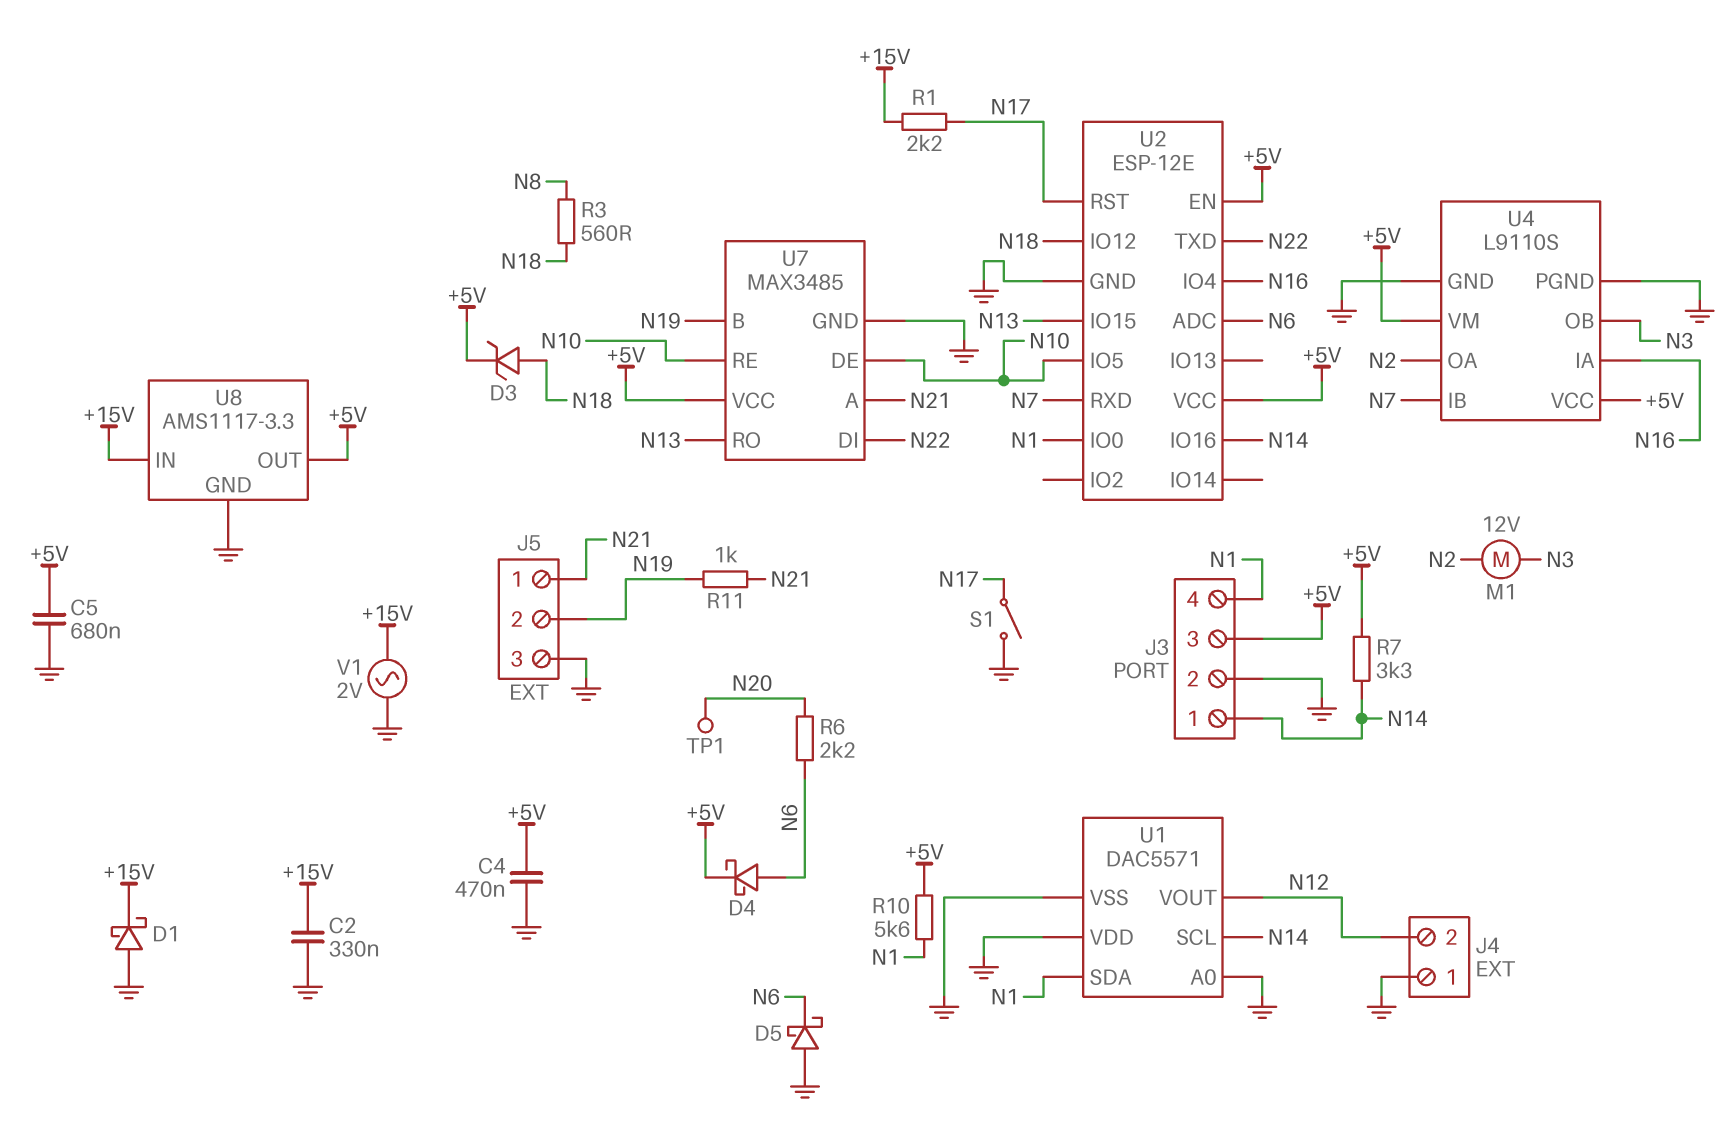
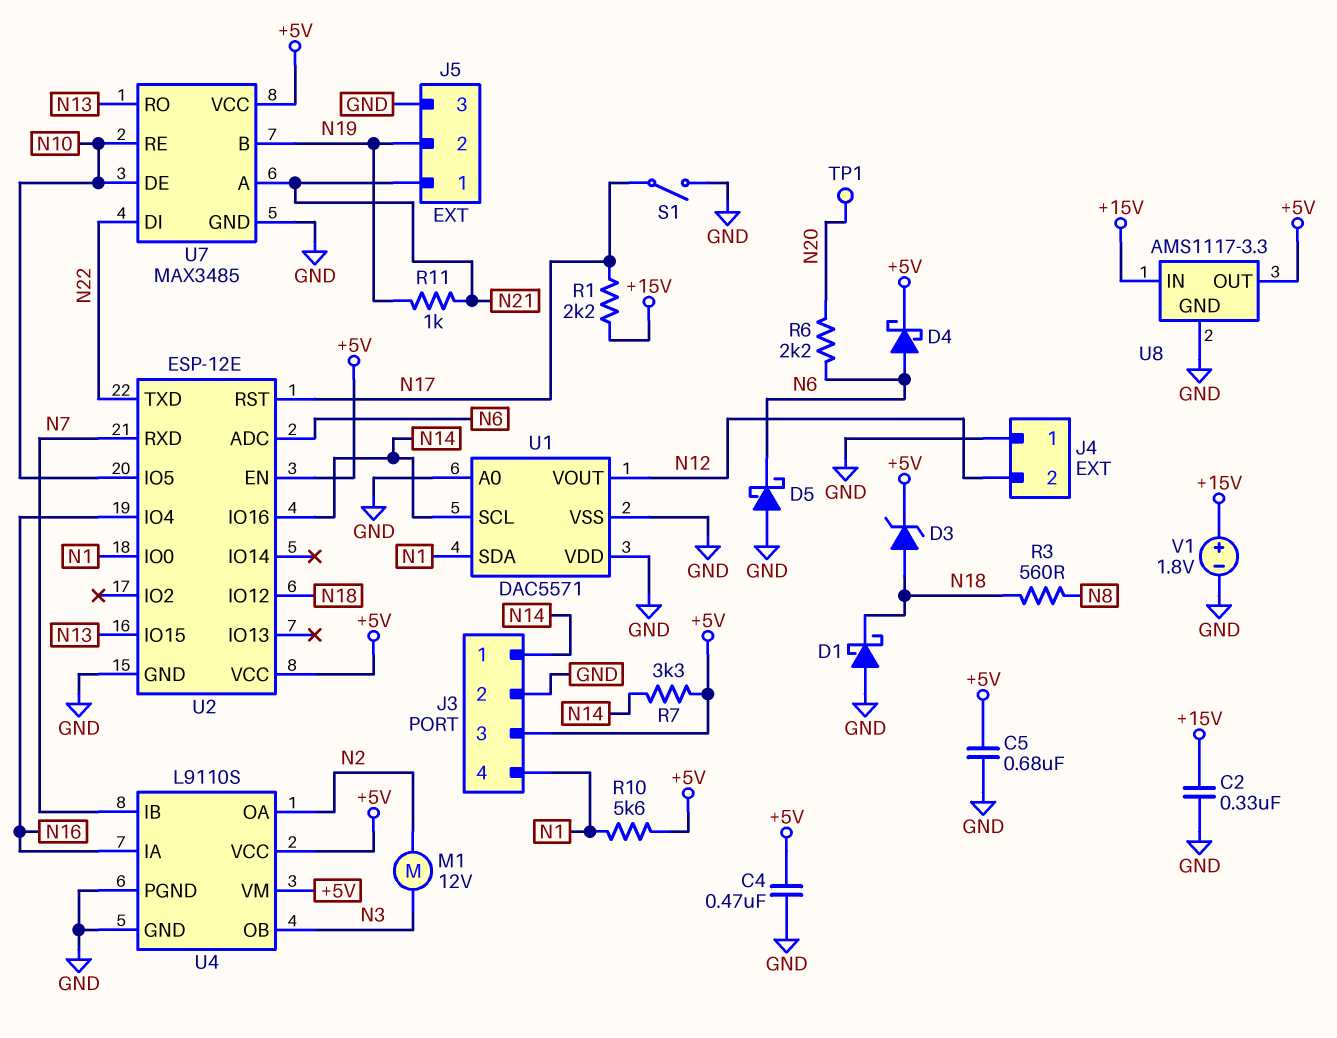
D1: schottky (A GND, K +15V) -> schottky (A GND, K N18)
V1: AC 2V (+15V, GND) -> 1.8V (plus +15V, minus GND)

